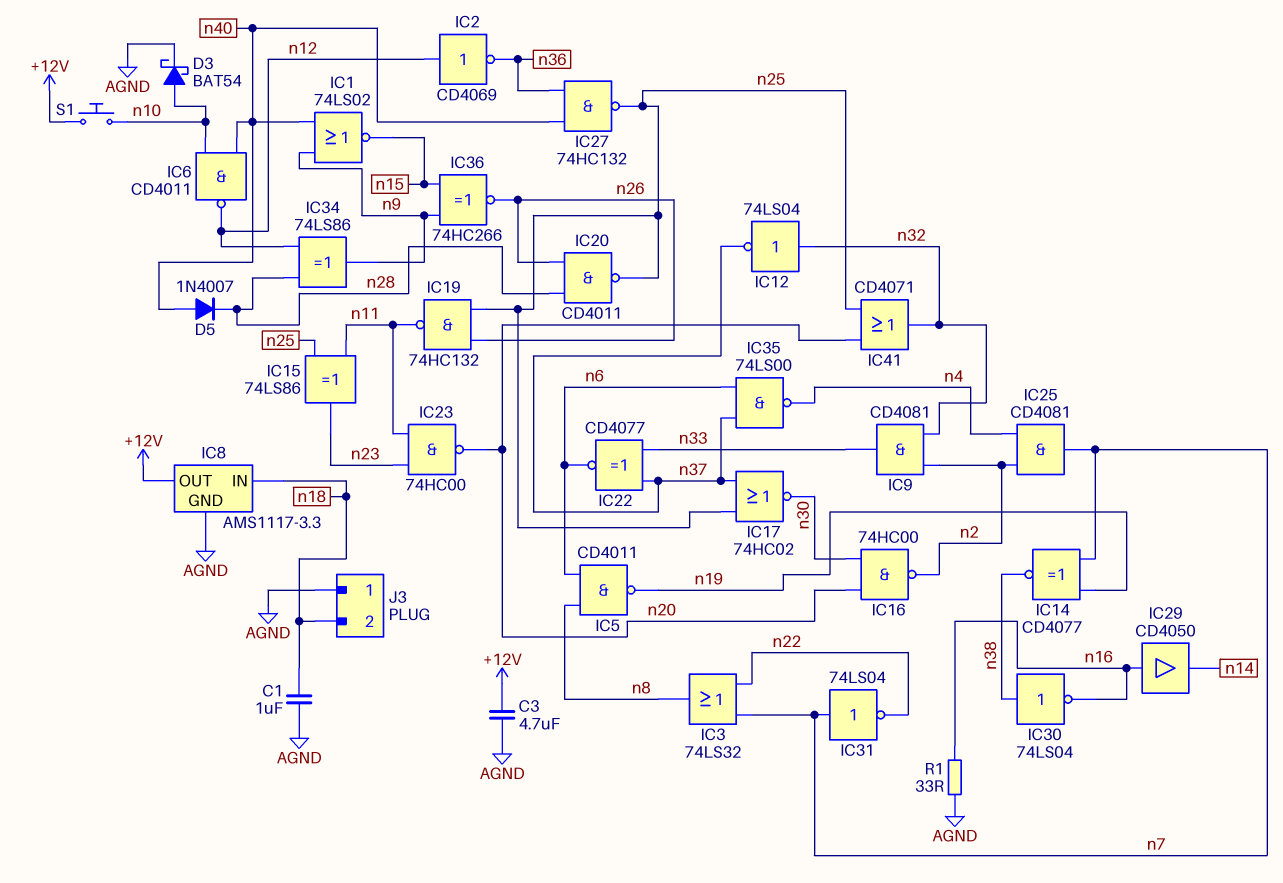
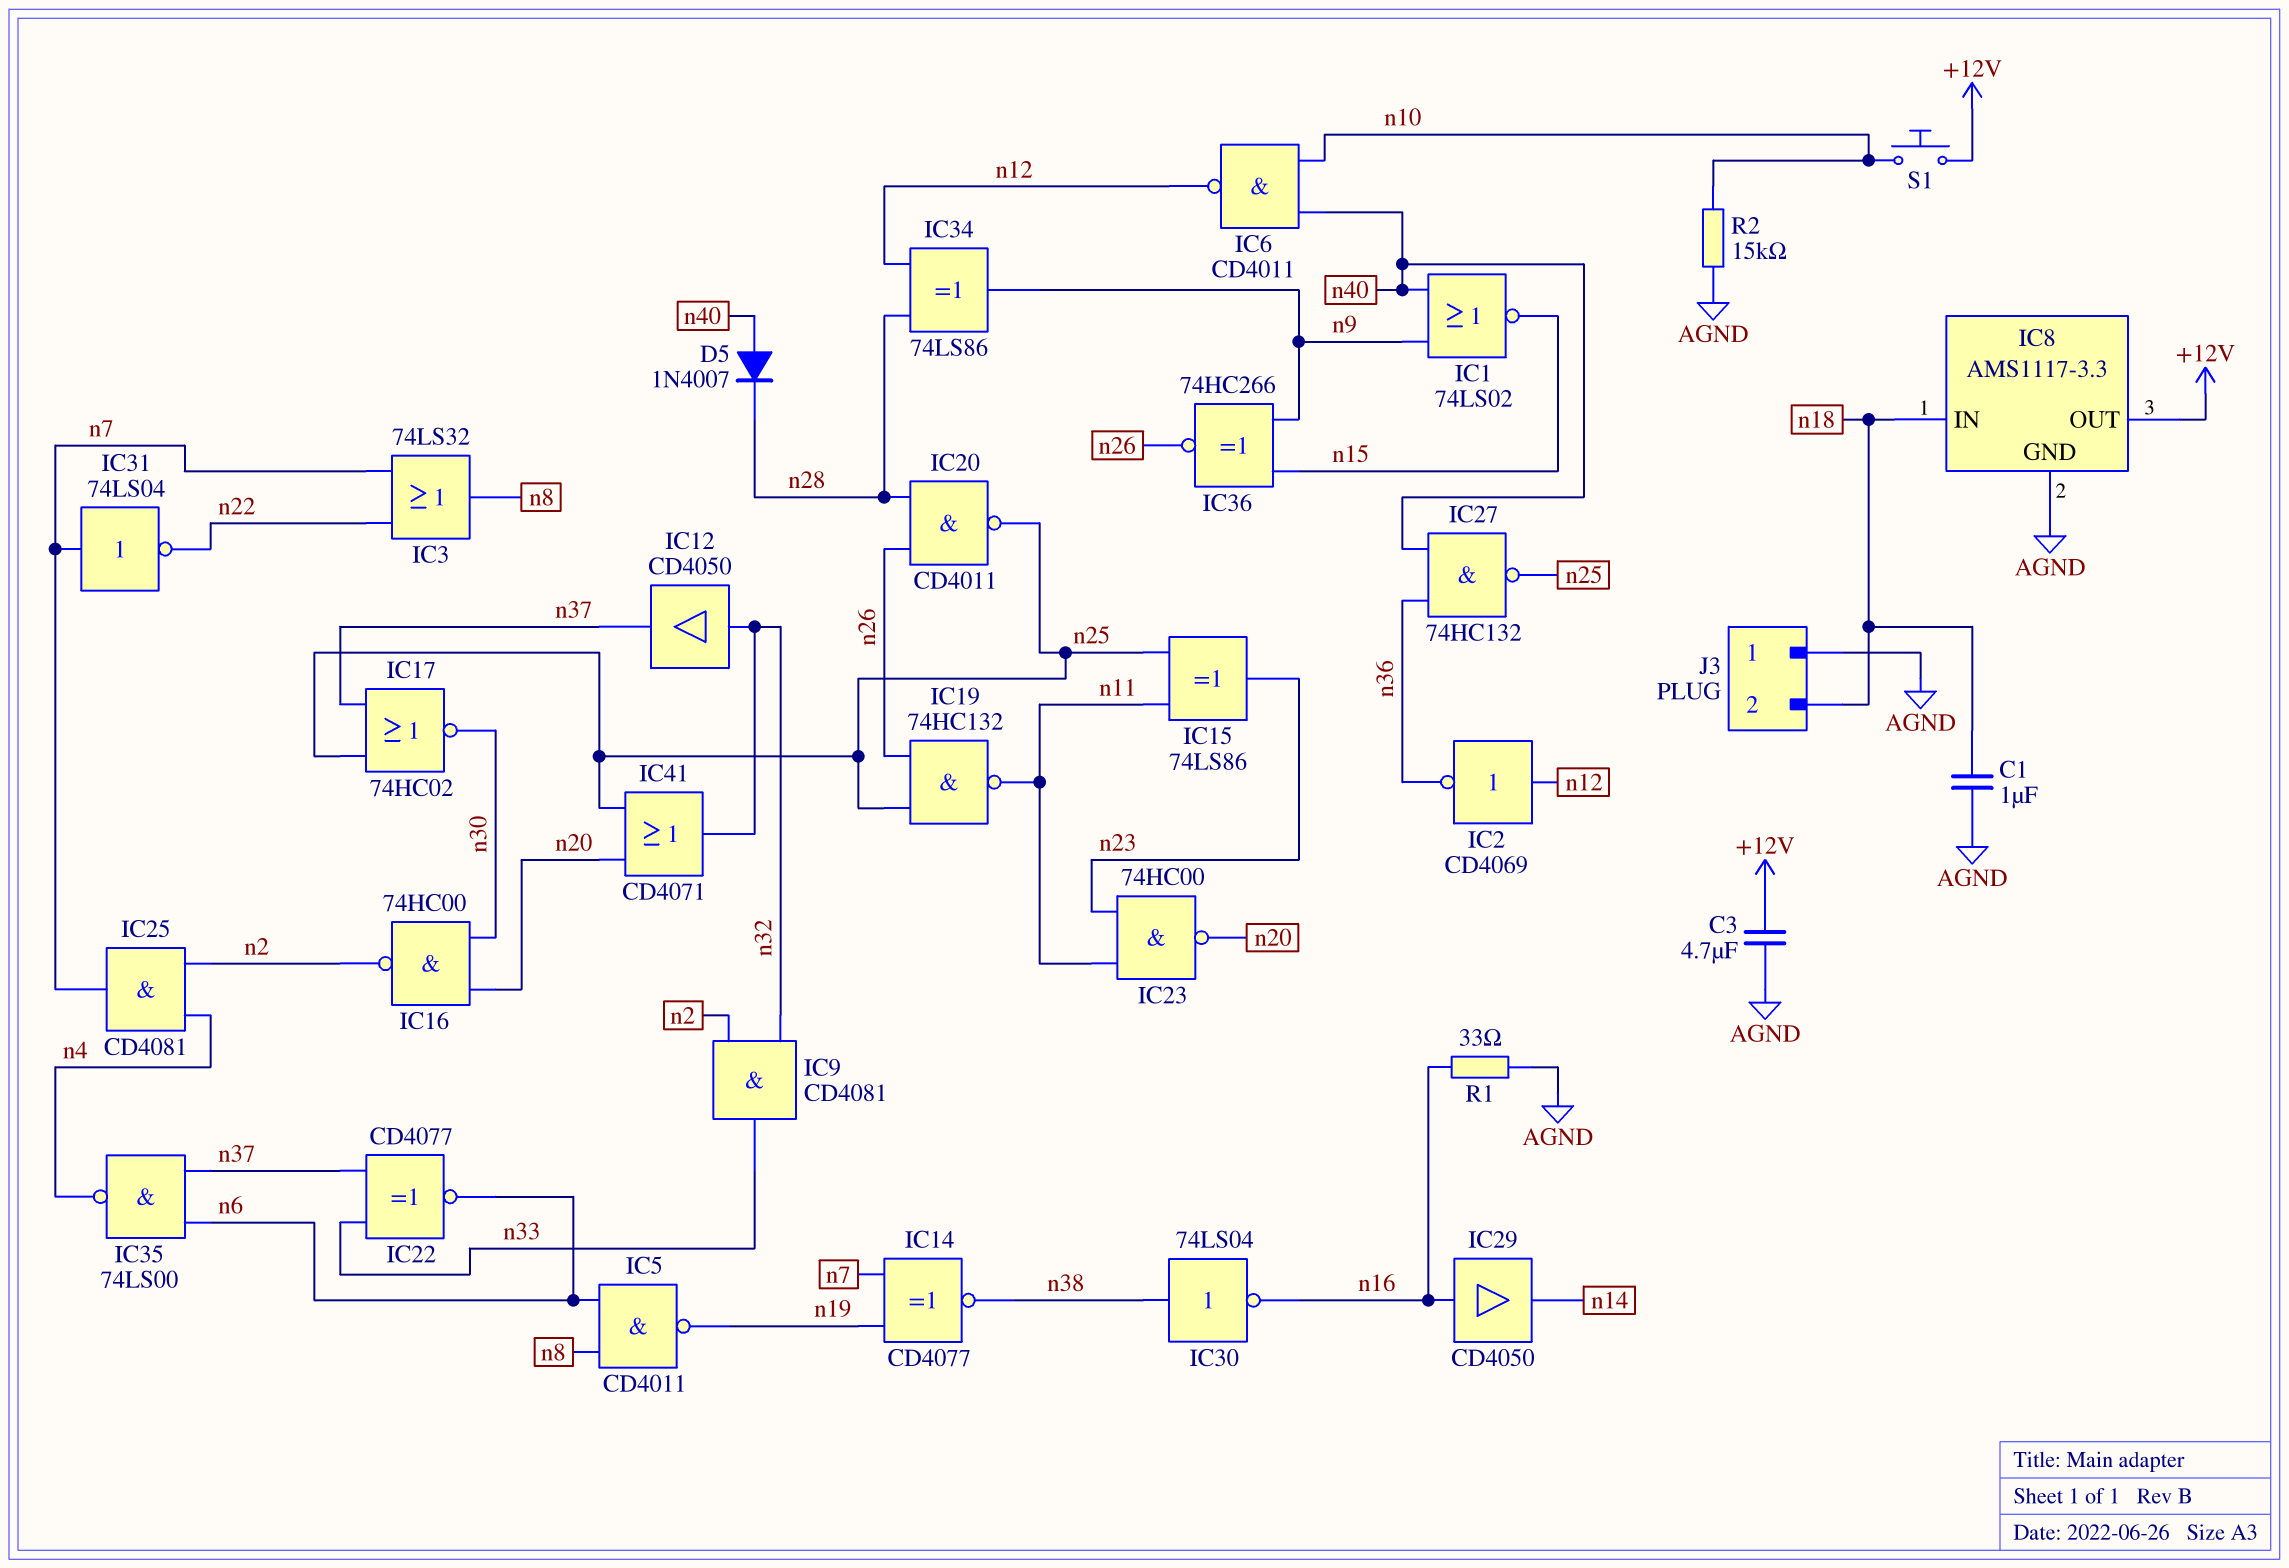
D3: schottky BAT54 (A n10, K AGND) -> none
IC12: NOT 74LS04 (in n32, out n37) -> buffer CD4050 (in n32, out n37)
R2: none -> 15k (AGND, n10)

